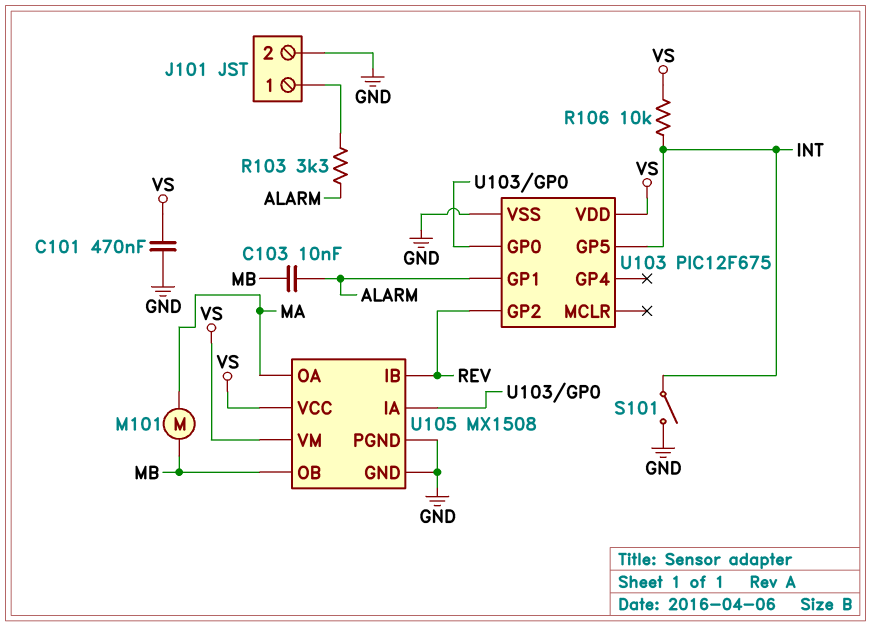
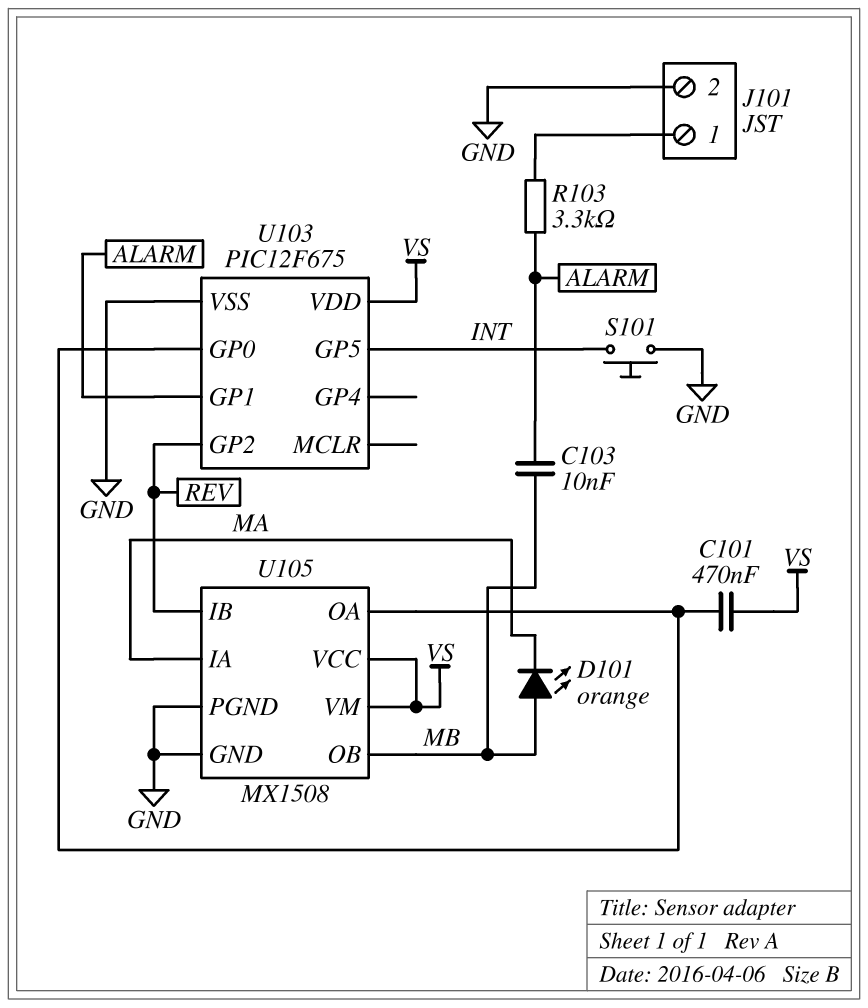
C101: 470nF (GND, VS) -> 470nF (U103/GP0, VS)
D101: none -> LED orange (A MB, K MA)
M101: motor (MA, MB) -> none
R106: 10k (INT, VS) -> none
S101: switch (GND, INT) -> button (GND, INT)
U105 pin IA: U103/GP0 -> MA
U105 pin OA: MA -> U103/GP0

